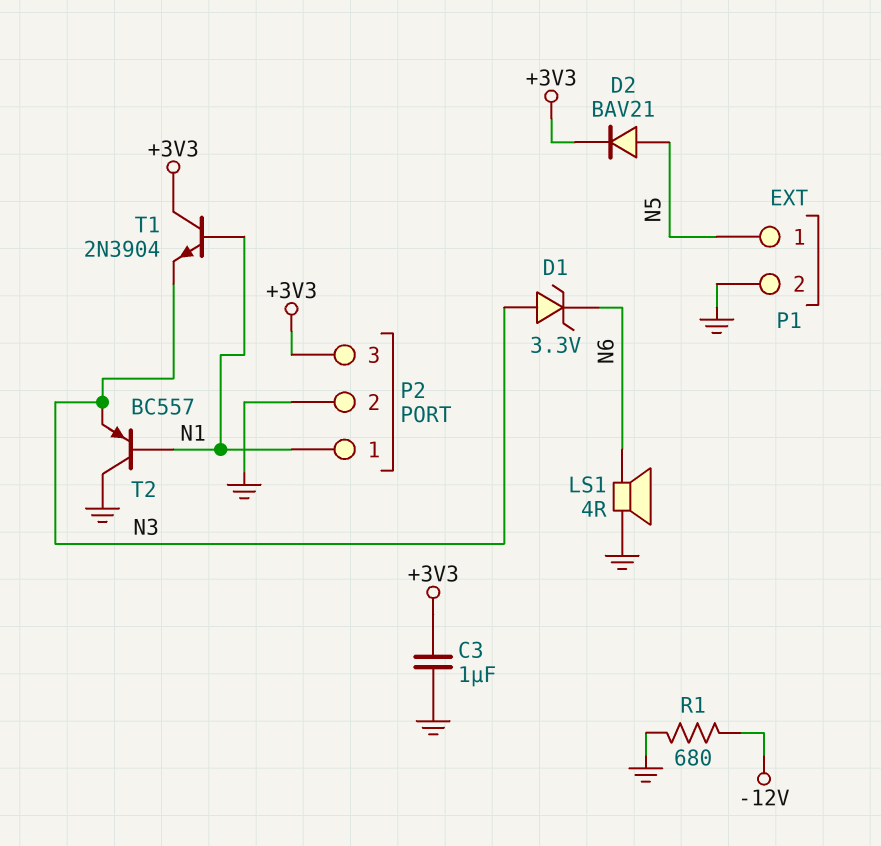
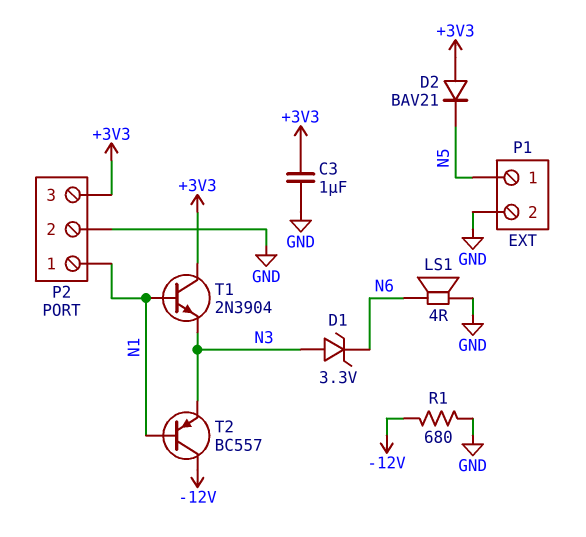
D2: diode BAV21 (A N5, K +3V3) -> diode BAV21 (A +3V3, K N5)
T2: PNP BC557 (B N1, C GND, E N3) -> PNP BC557 (B N1, C -12V, E N3)

